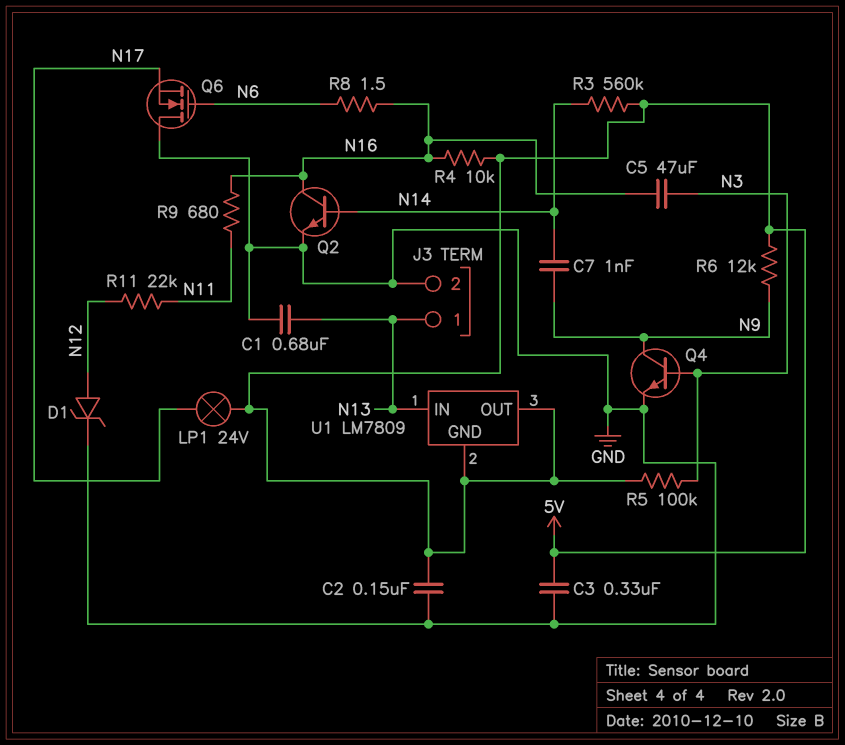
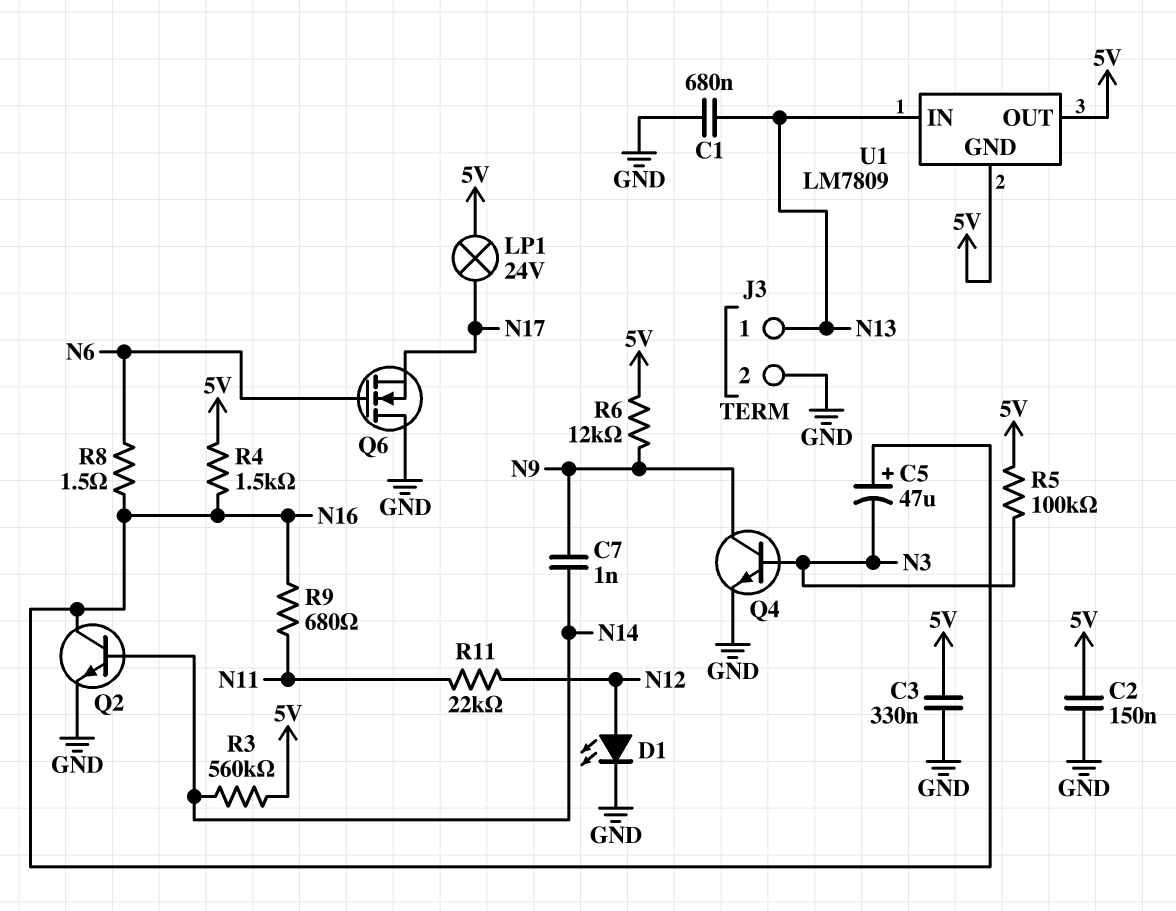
C5: 47uF (N3, N16) -> 47uF (plus N16, minus N3)
D1: zener (A N12, K GND) -> LED (A N12, K GND)
R4: 10k (5V, N16) -> 1.5k (5V, N16)

